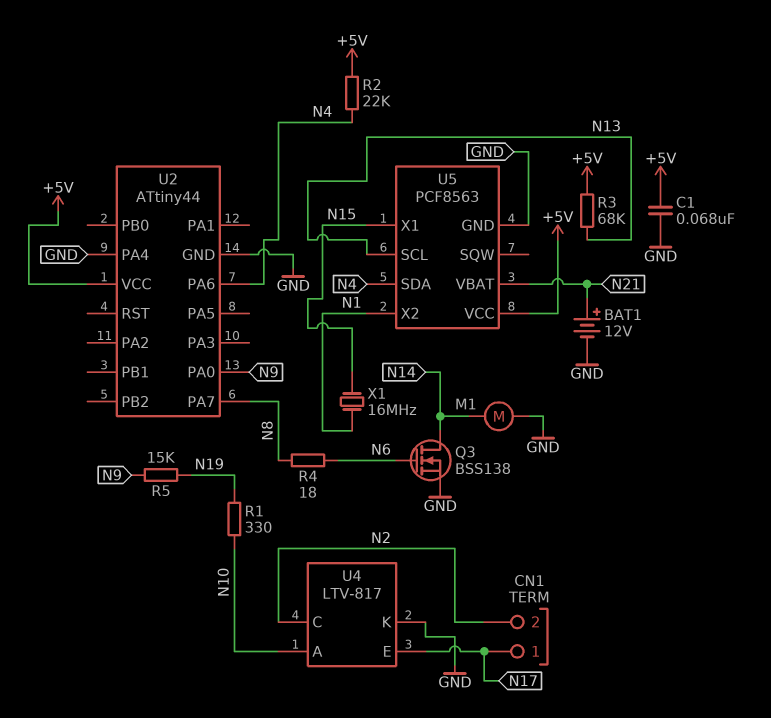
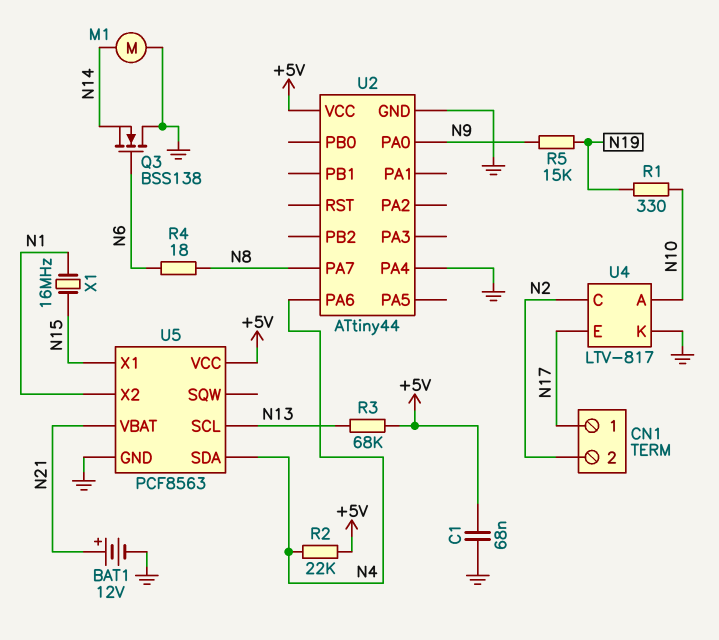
Q3: NMOS BSS138 (G N6, D N14, S GND) -> NMOS BSS138 (G N6, D GND, S N14)

